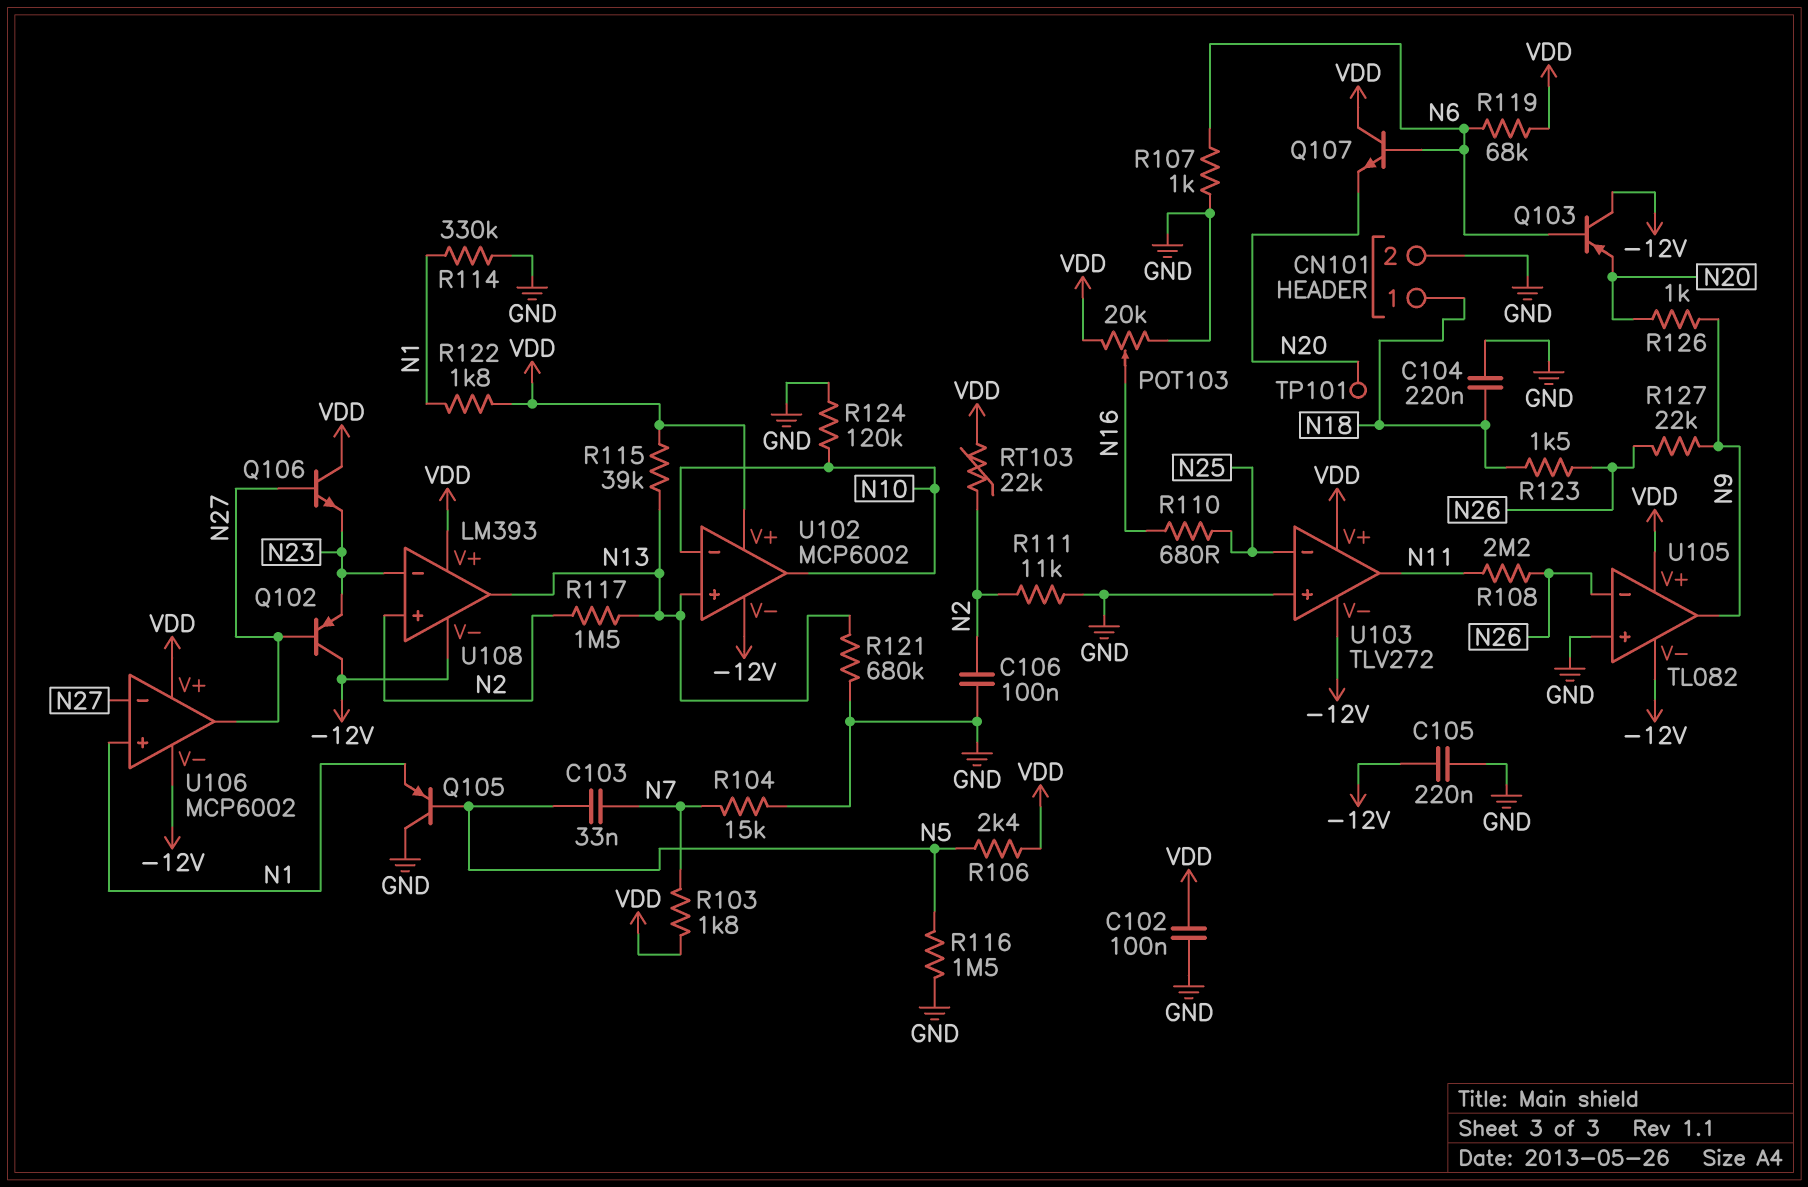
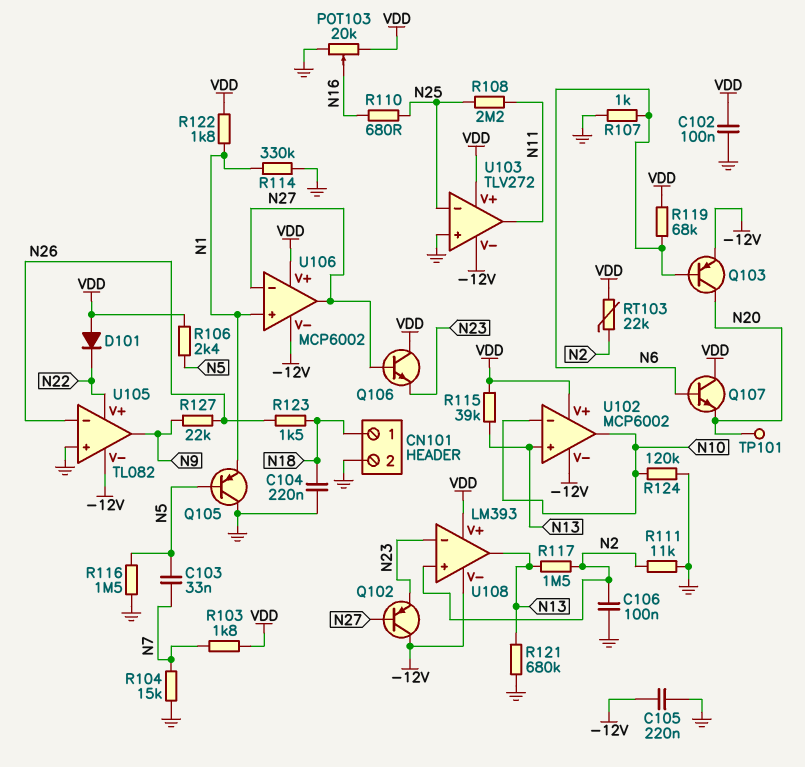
D101: none -> diode (A VDD, K N22)
Q103: PNP (B N6, C -12V, E N20) -> PNP (B N6, C N20, E -12V)
R108: 2.2M (N11, N26) -> 2.2M (N11, N25)
R126: 1k (N9, N20) -> none
U105 pin V+: VDD -> N22

